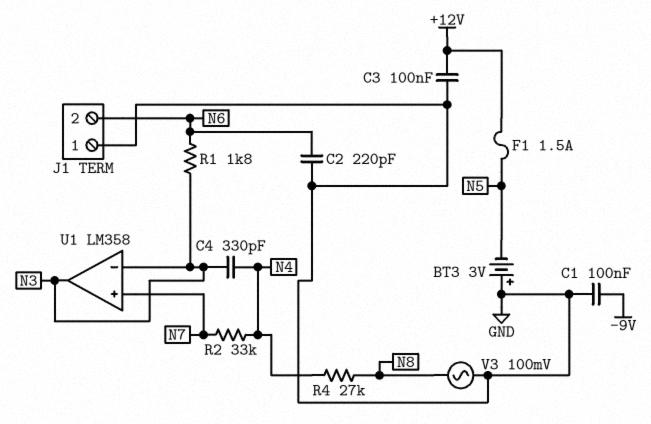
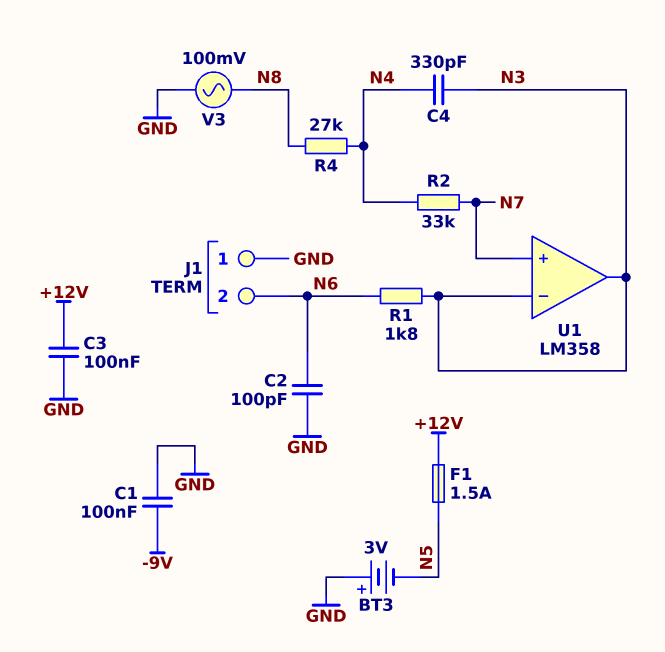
C2: 220pF (GND, N6) -> 100pF (GND, N6)

